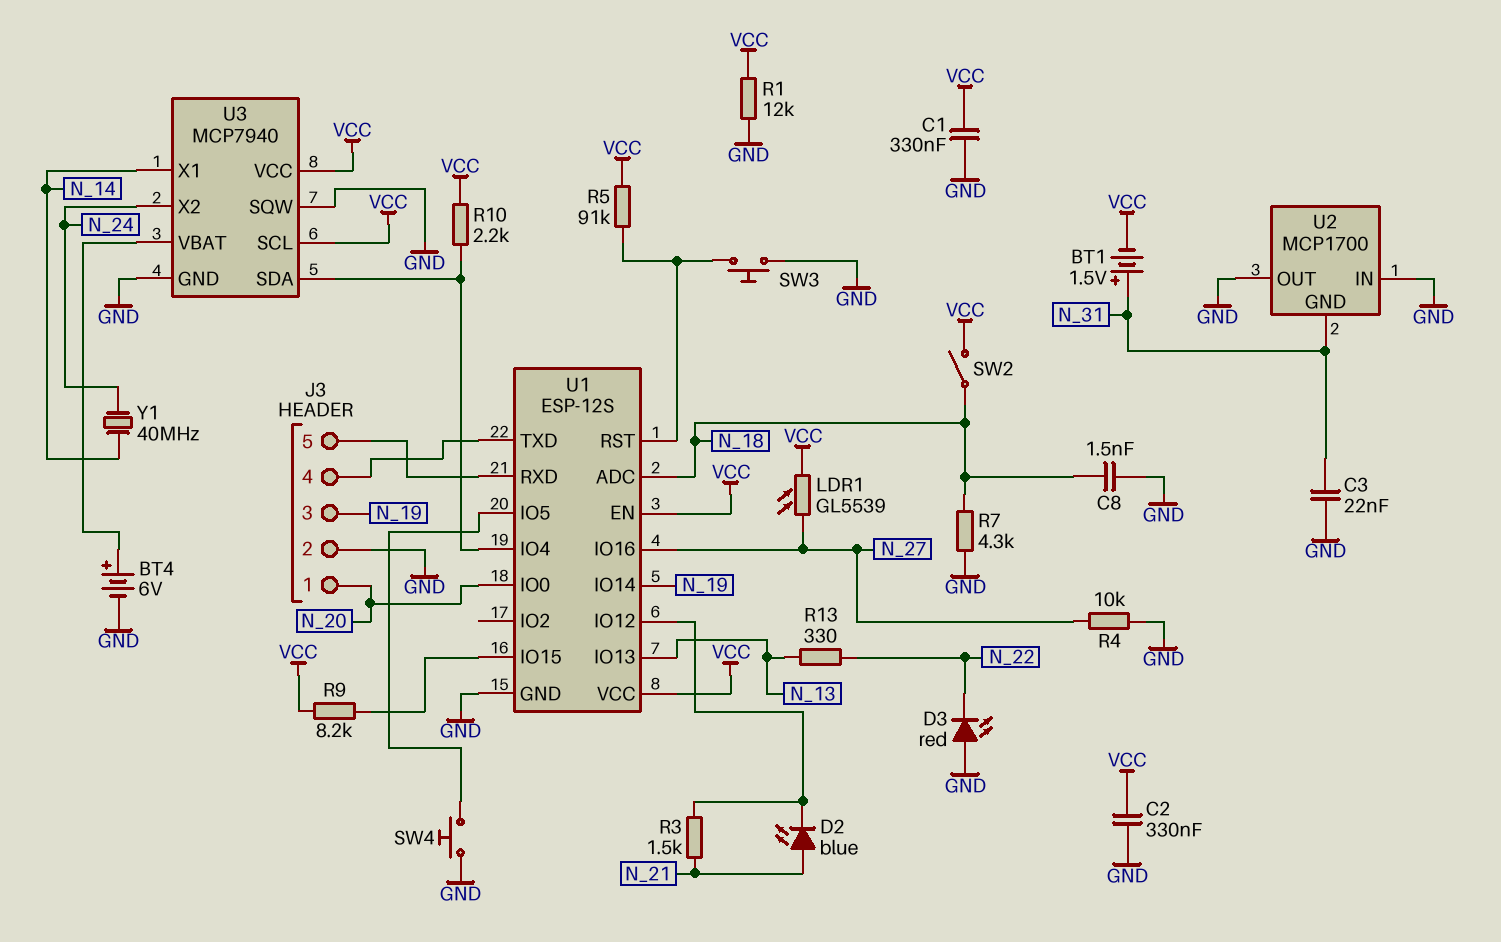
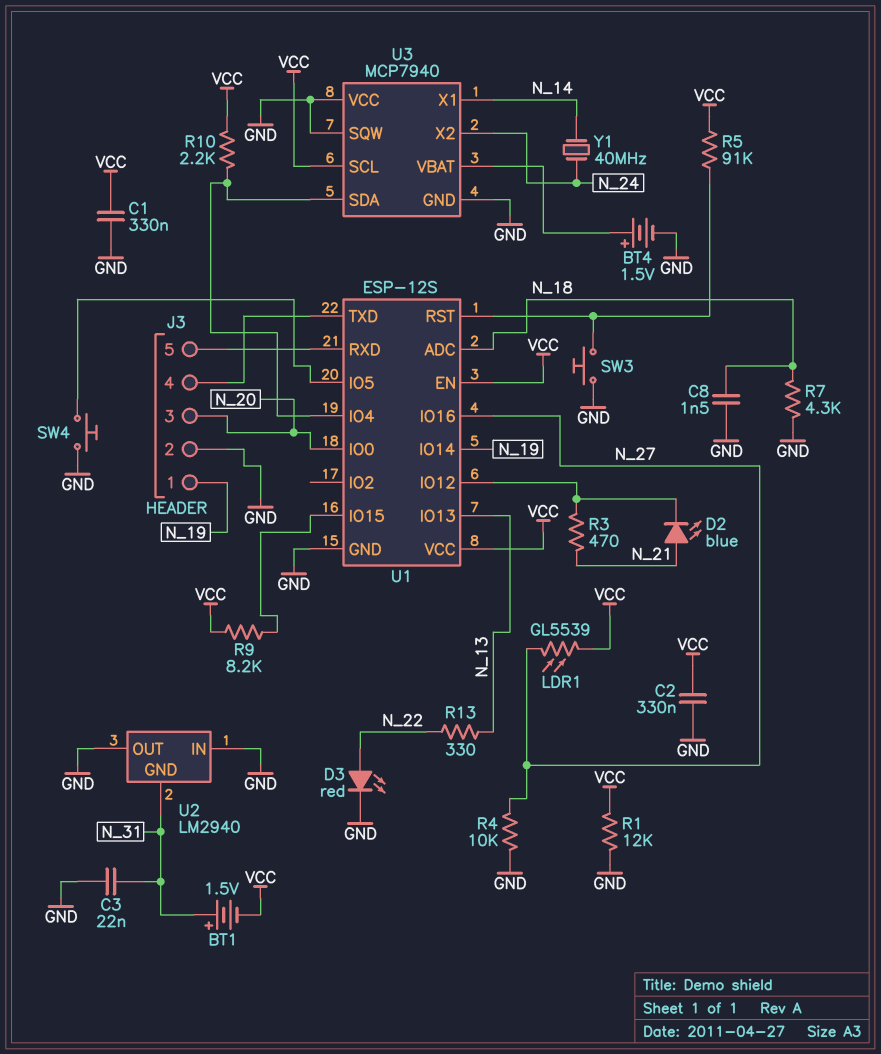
BT4: 6V (plus U3/VBAT, minus GND) -> 1.5V (plus U3/VBAT, minus GND)
D3: LED red (A GND, K N_22) -> LED red (A N_22, K GND)
J3 pin 1: N_20 -> N_19
J3 pin 3: N_19 -> N_20
R3: 1.5k (N_21, U1/IO12) -> 470 (N_21, U1/IO12)
SW2: switch (N_18, VCC) -> none
U2: MCP1700 -> LM2940
U3 pin VCC: VCC -> GND

